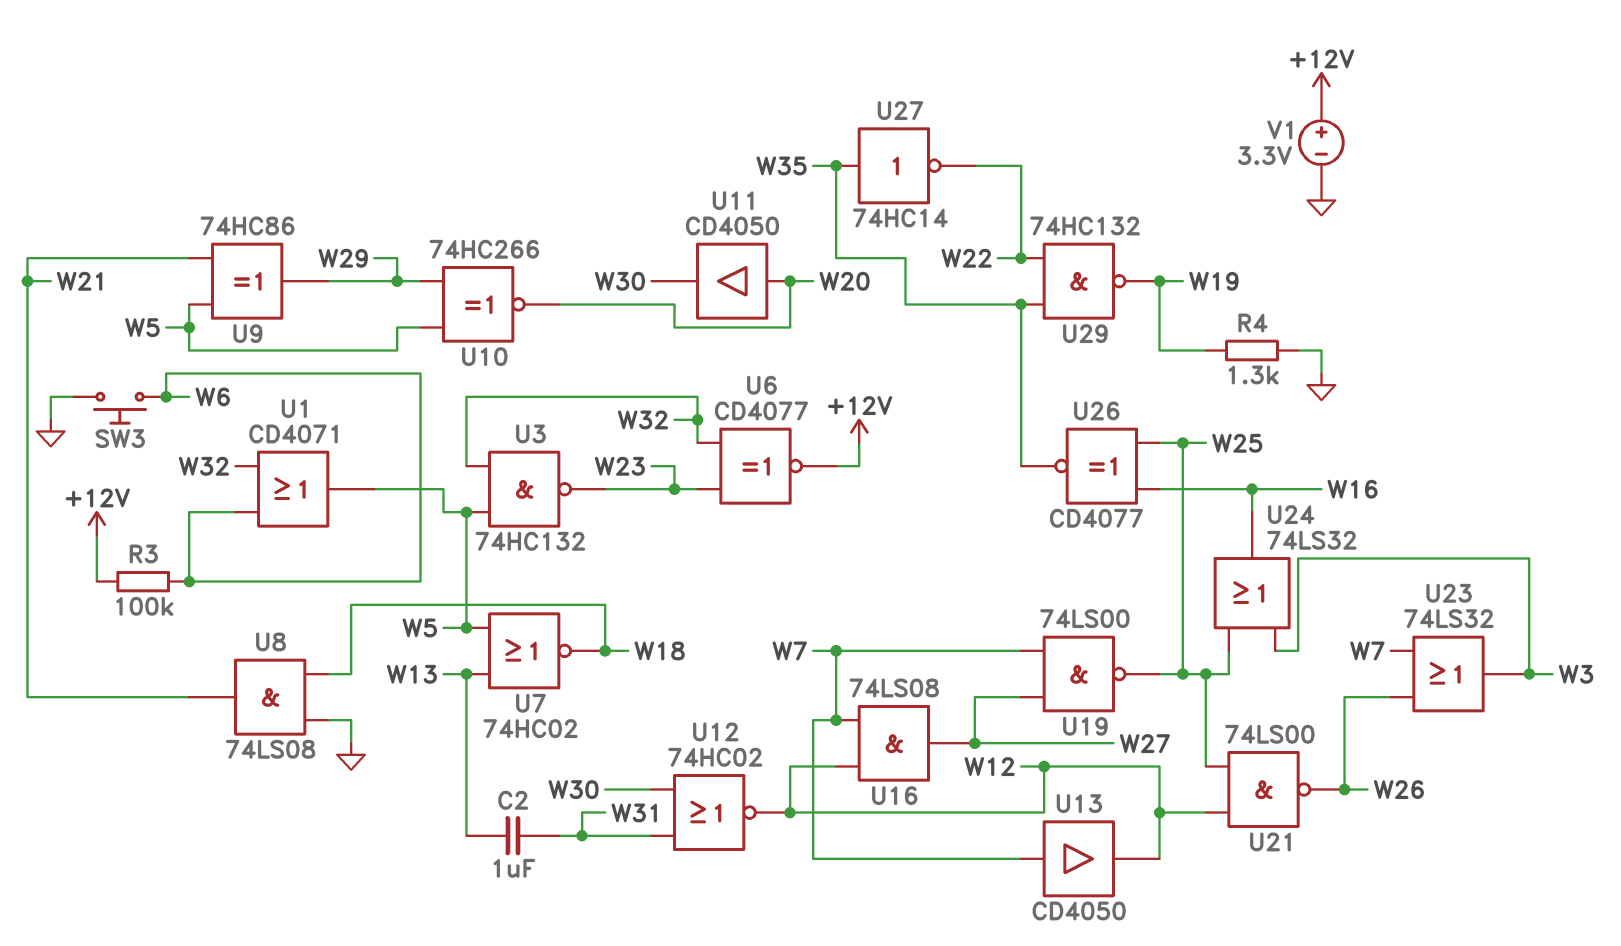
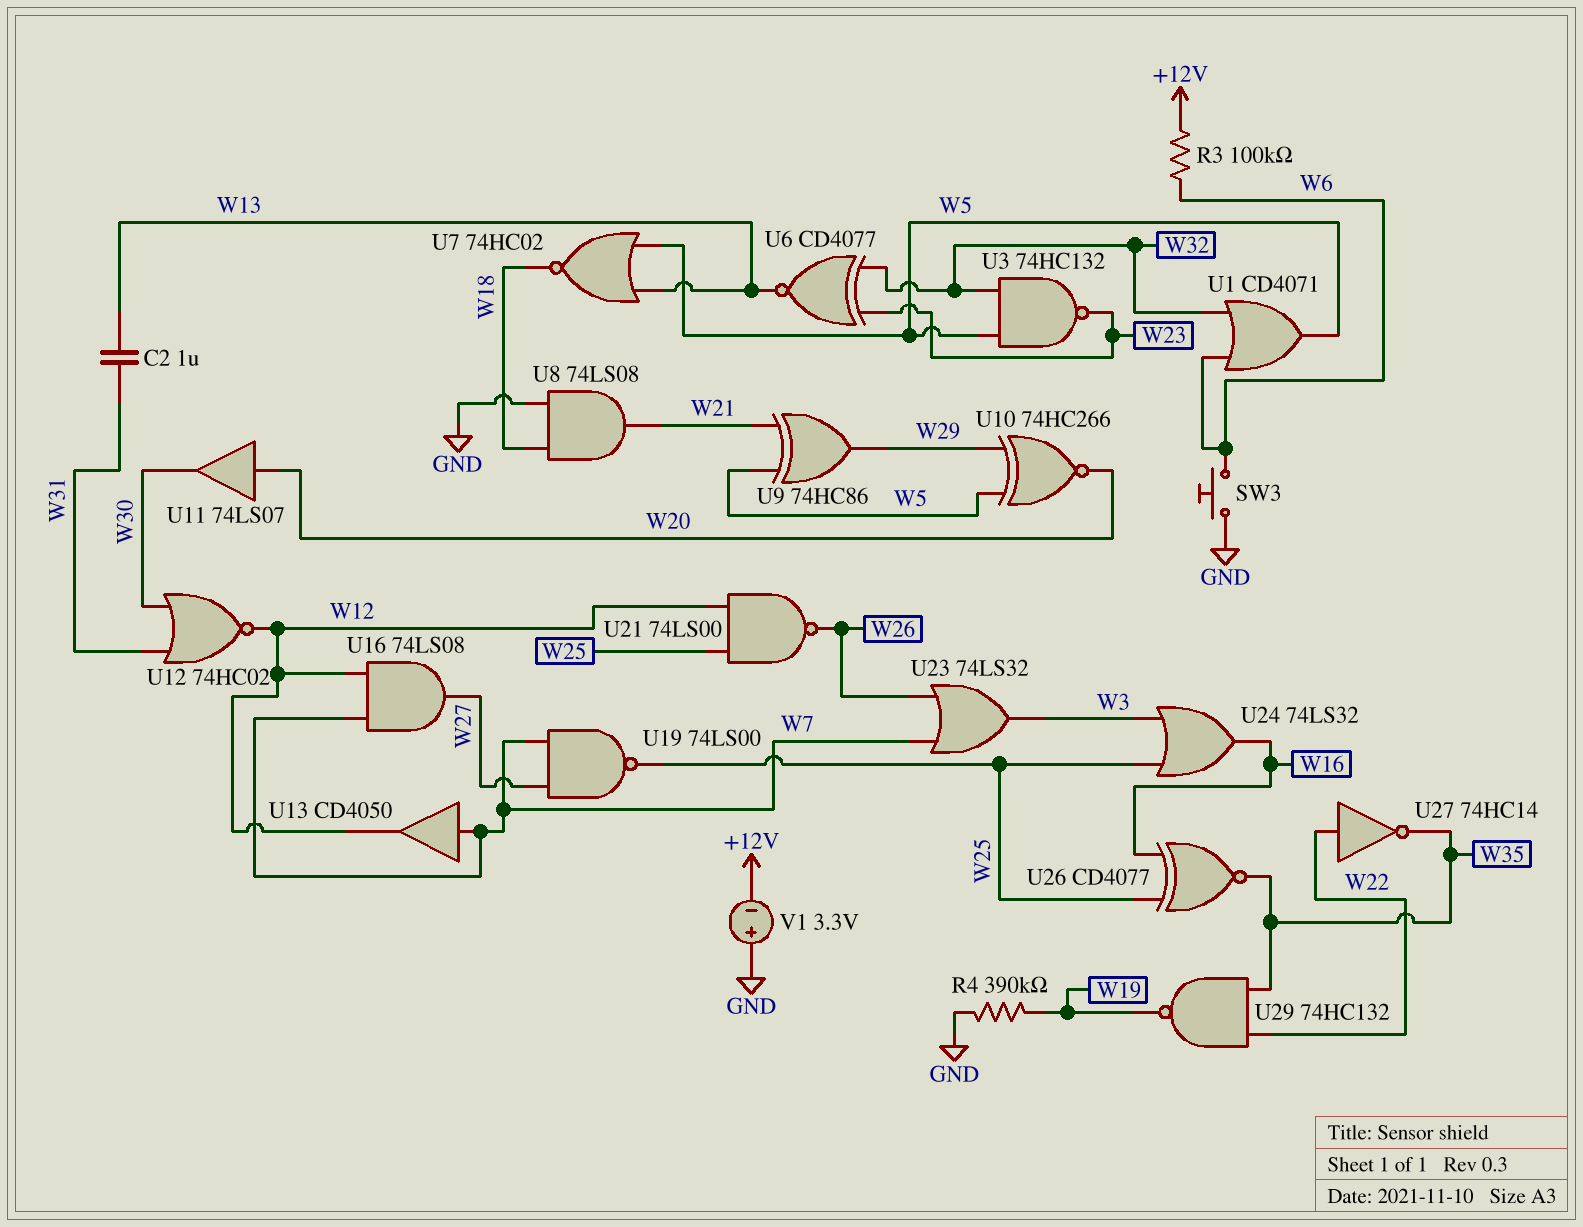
R4: 1.3k (GND, W19) -> 390k (GND, W19)
U6: XNOR CD4077 (in W23, in W32, out +12V) -> XNOR CD4077 (in W23, in W32, out W13)
U11: buffer CD4050 (in W20, out W30) -> buffer 74LS07 (in W20, out W30)
U27: NOT 74HC14 (in W35, out W22) -> NOT 74HC14 (in W22, out W35)
V1: 3.3V (plus +12V, minus GND) -> 3.3V (plus GND, minus +12V)

